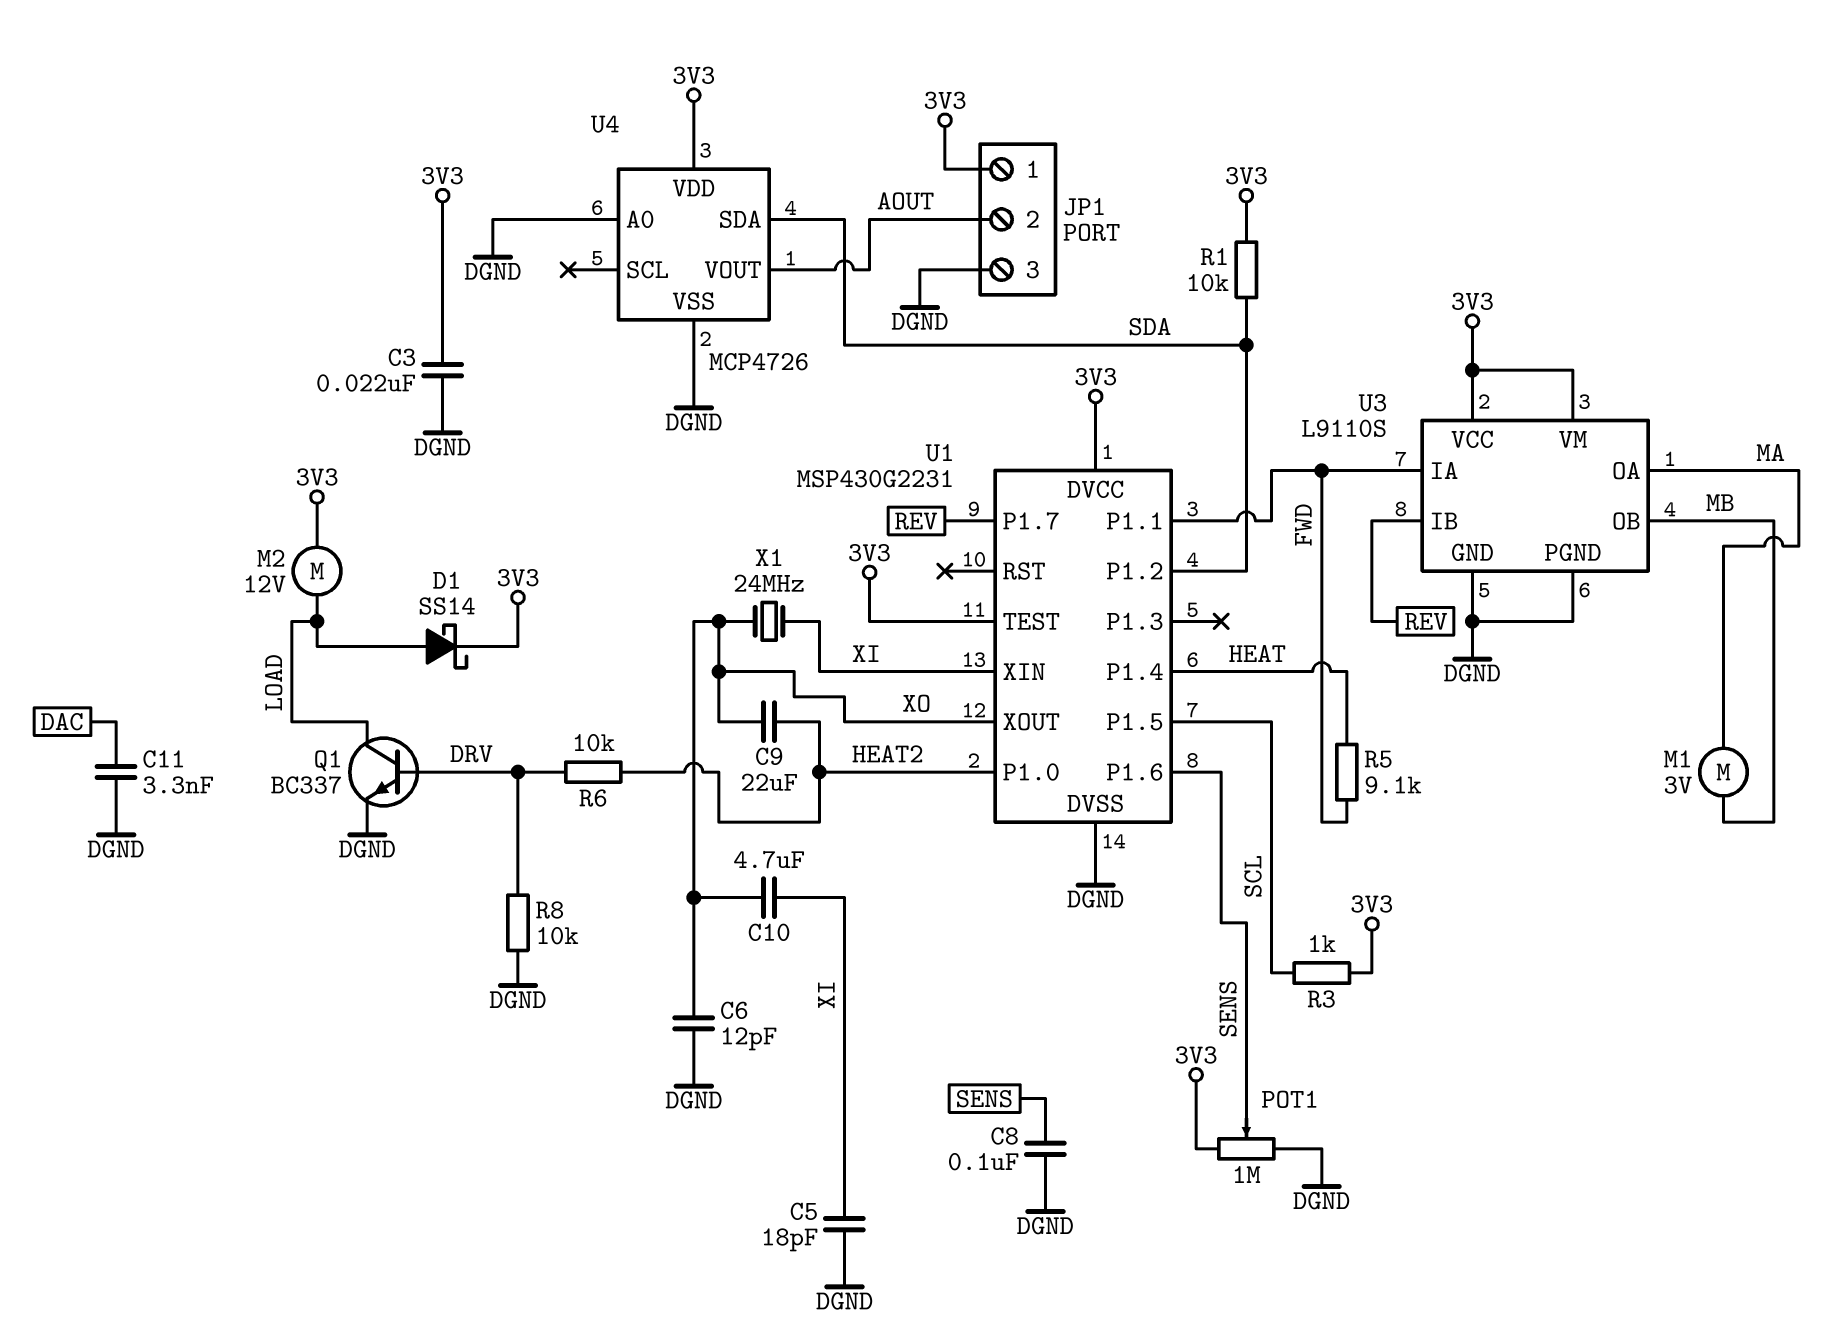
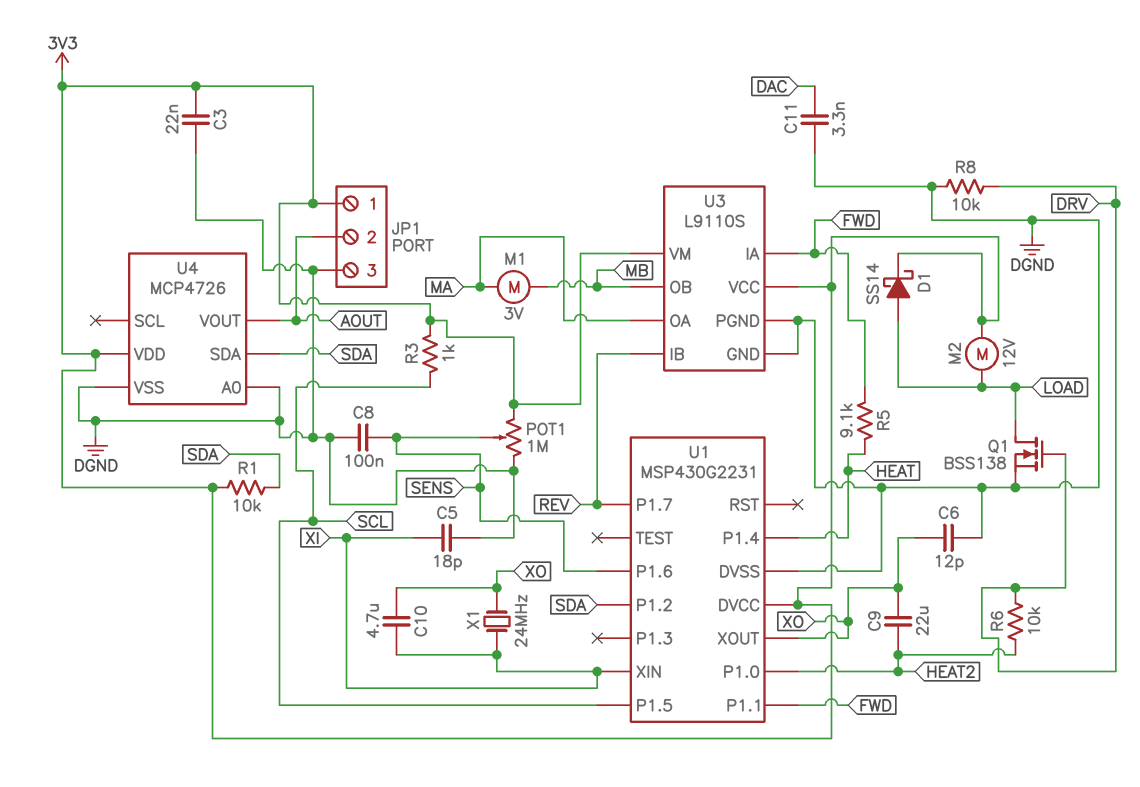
Q1: NPN BC337 (B DRV, C LOAD, E DGND) -> NMOS BSS138 (G DRV, D LOAD, S DGND)
U1 pin TEST: 3V3 -> none

